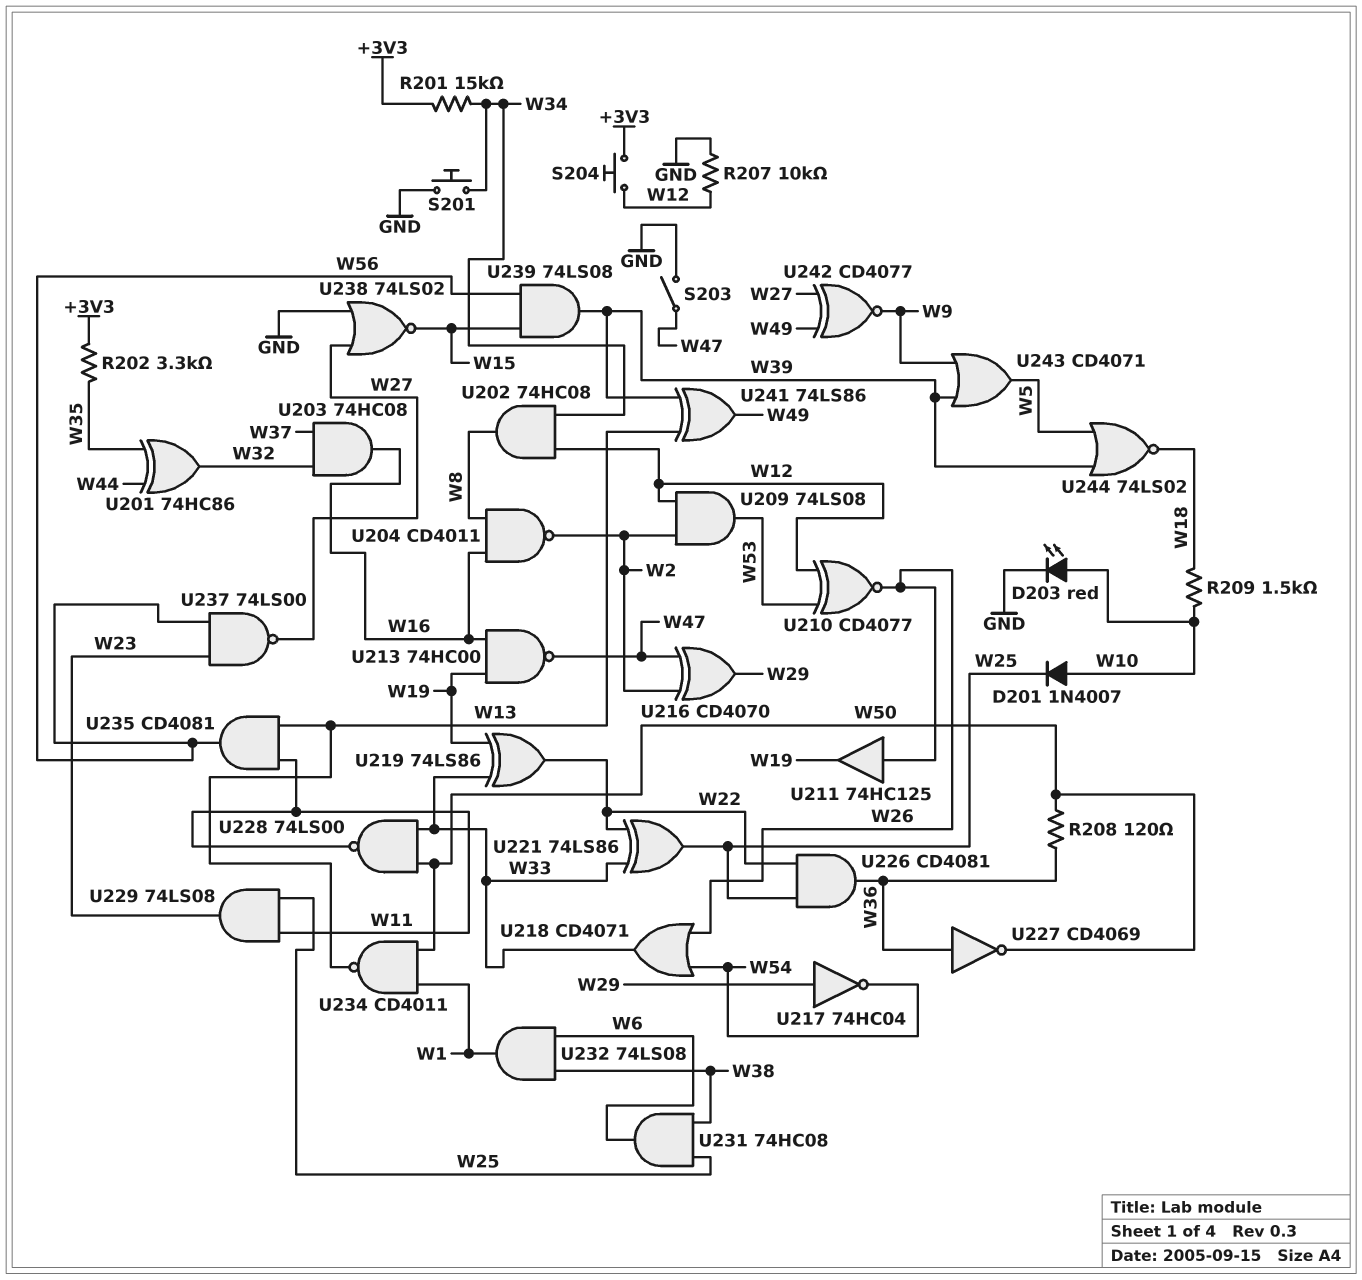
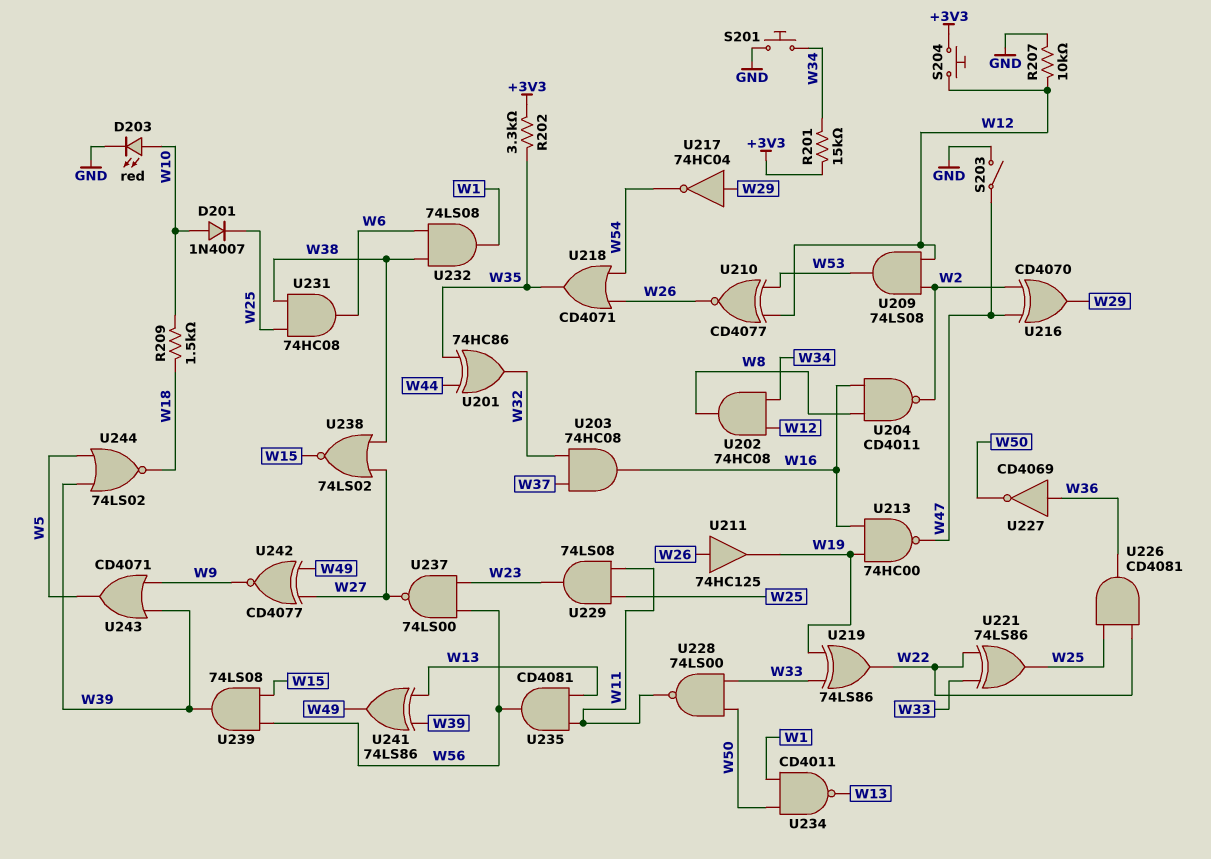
R208: 120 (W36, W50) -> none
U218: OR CD4071 (in W26, in W54, out W33) -> OR CD4071 (in W26, in W54, out W35)
U238: NOR 74LS02 (in GND, in W27, out W15) -> NOR 74LS02 (in W27, in W38, out W15)

